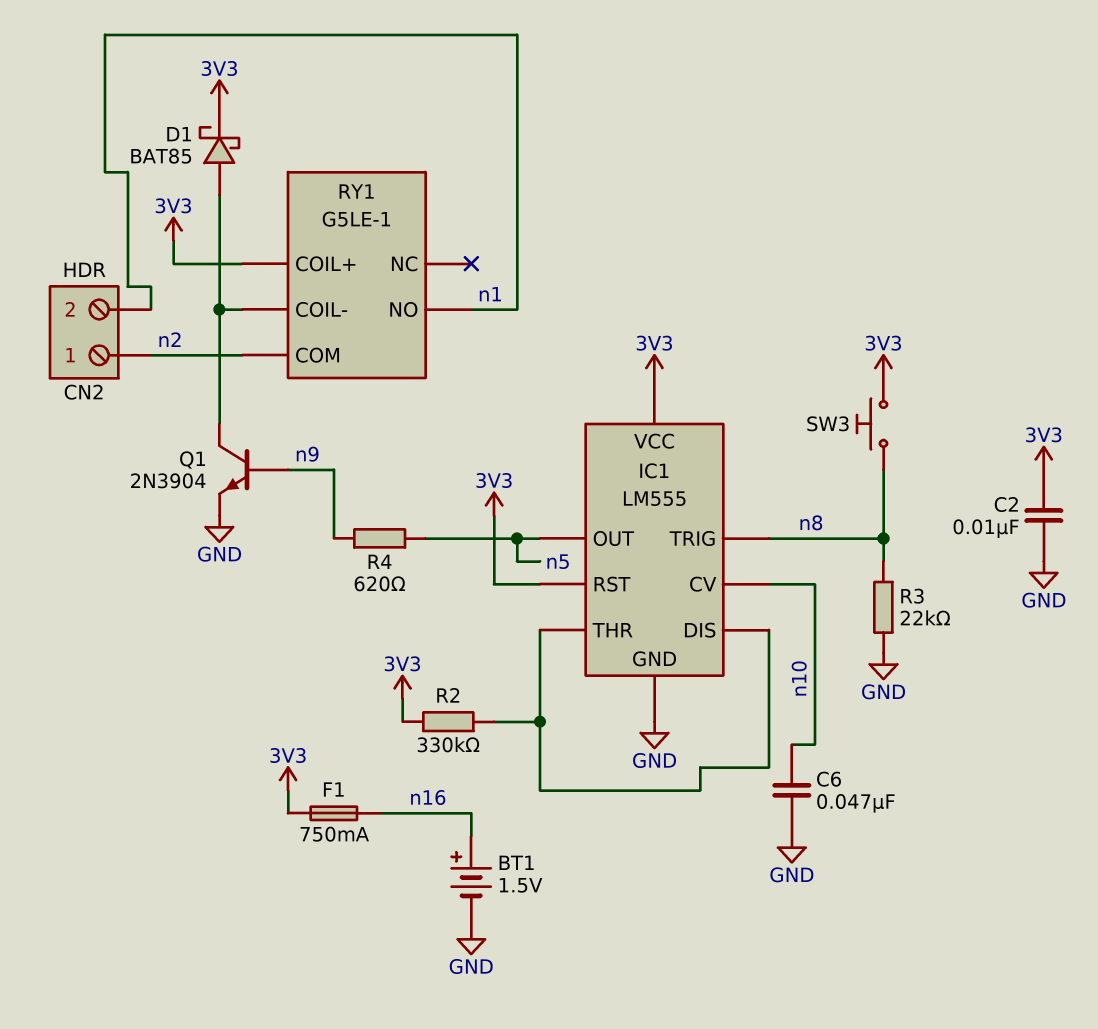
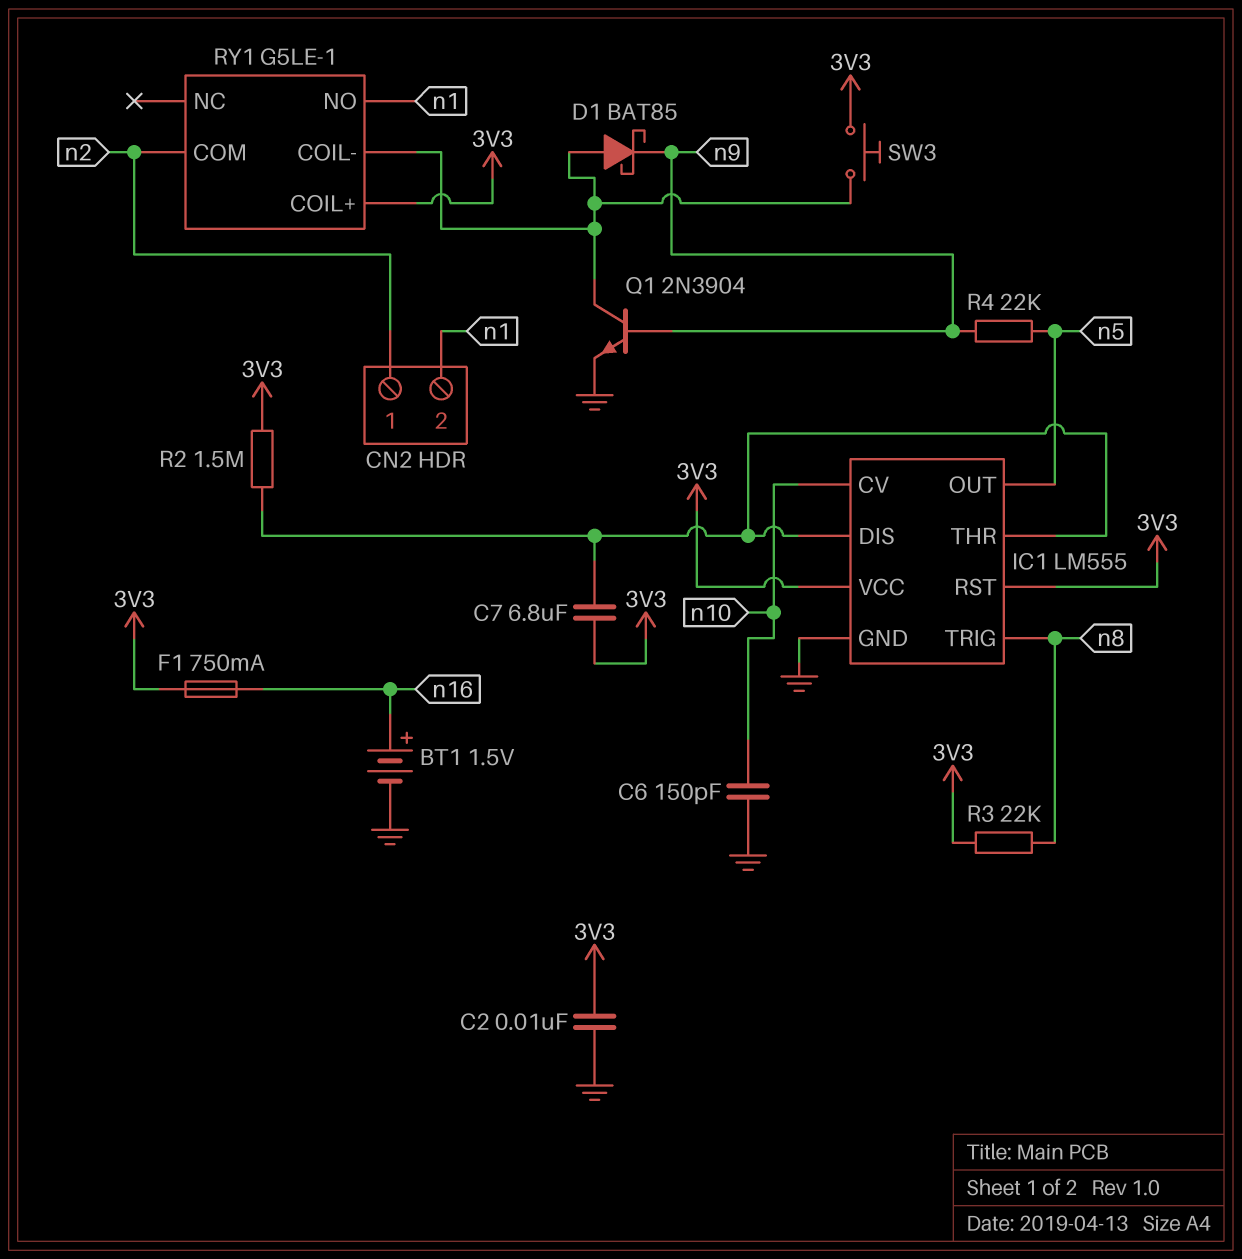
C6: 47nF (GND, n10) -> 150pF (GND, n10)
C7: none -> 6.8uF (3V3, IC1/DIS)
D1: schottky BAT85 (A RY1/COIL-, K 3V3) -> schottky BAT85 (A RY1/COIL-, K n9)
R2: 330k (3V3, IC1/DIS) -> 1.5M (3V3, IC1/DIS)
R3: 22k (GND, n8) -> 22k (3V3, n8)
R4: 620 (n5, n9) -> 22k (n5, n9)
SW3: button (3V3, n8) -> button (3V3, RY1/COIL-)

